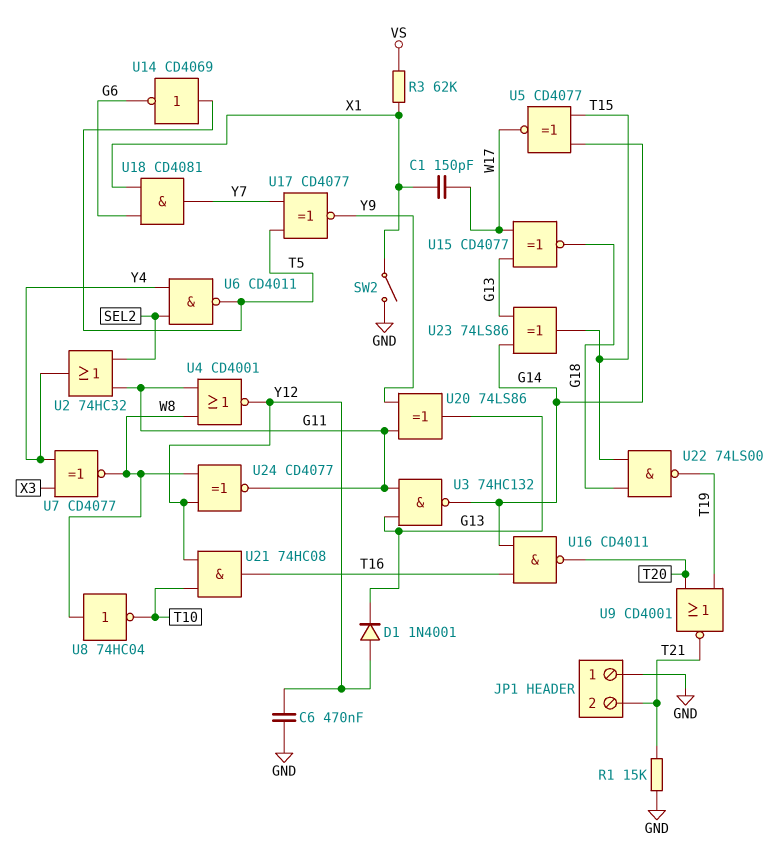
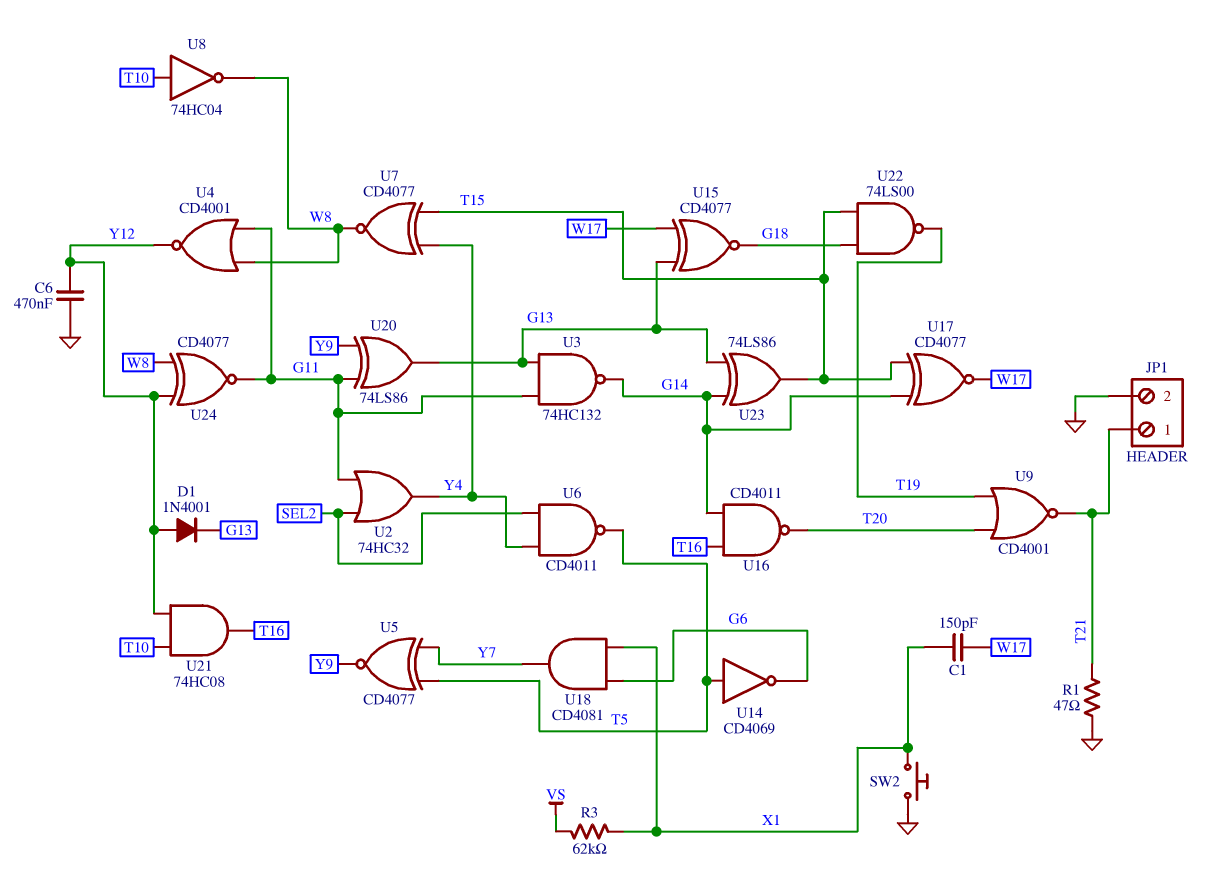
JP1 pin 1: GND -> T21
JP1 pin 2: T21 -> GND
R1: 15k (GND, T21) -> 47 (GND, T21)
SW2: switch (GND, X1) -> button (GND, X1)
U5: XNOR CD4077 (in G14, in T15, out W17) -> XNOR CD4077 (in T5, in Y7, out Y9)
U7: XNOR CD4077 (in X3, in Y4, out W8) -> XNOR CD4077 (in T15, in Y4, out W8)
U8: NOT 74HC04 (in W8, out T10) -> NOT 74HC04 (in T10, out W8)
U17: XNOR CD4077 (in T5, in Y7, out Y9) -> XNOR CD4077 (in G14, in T15, out W17)

